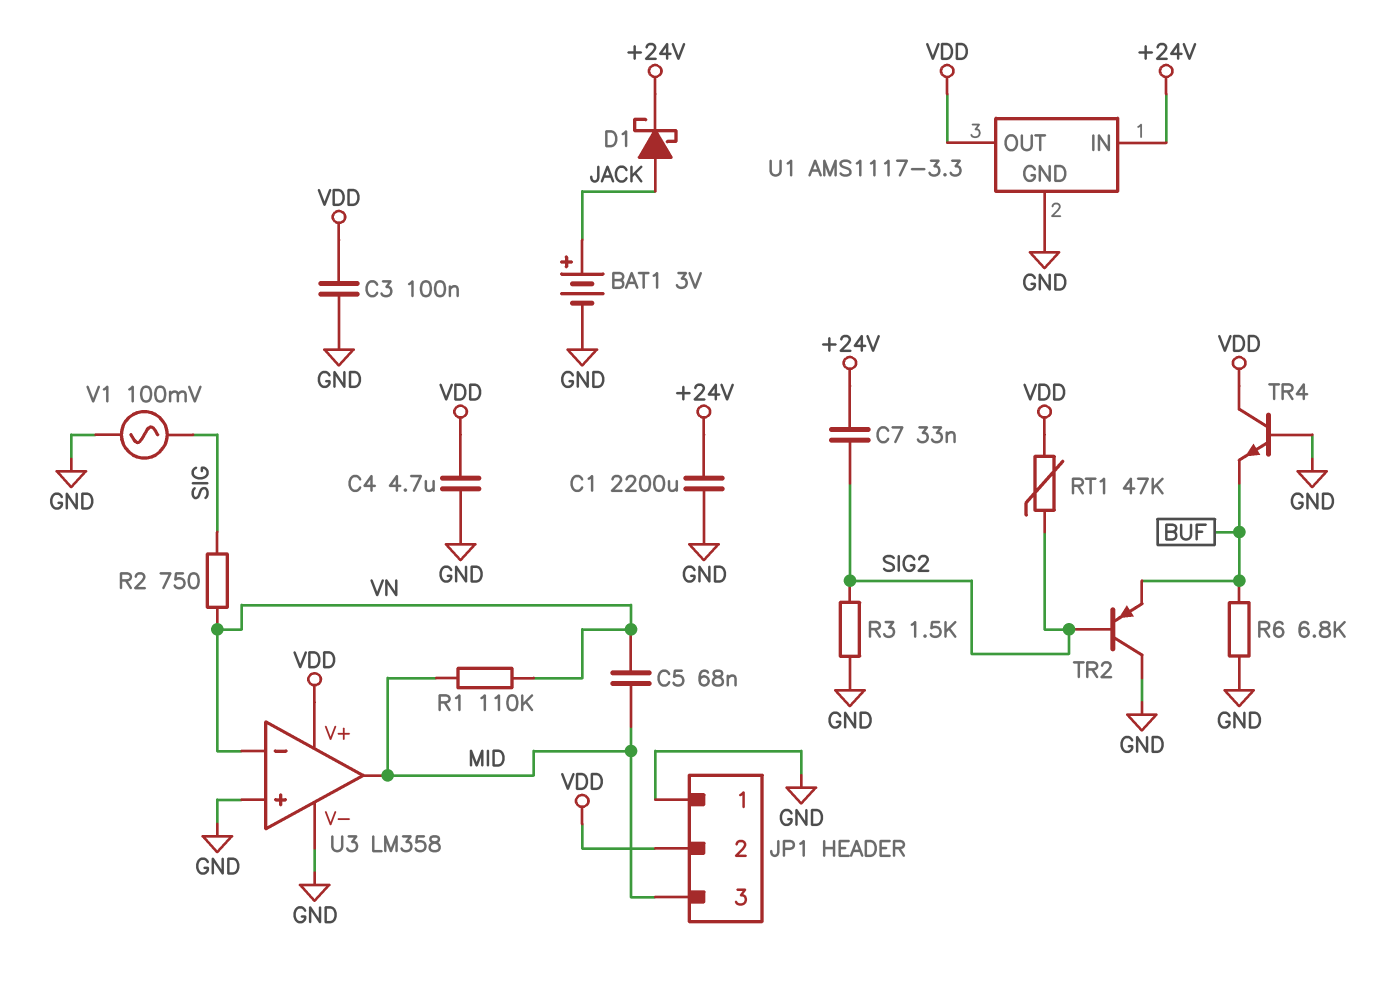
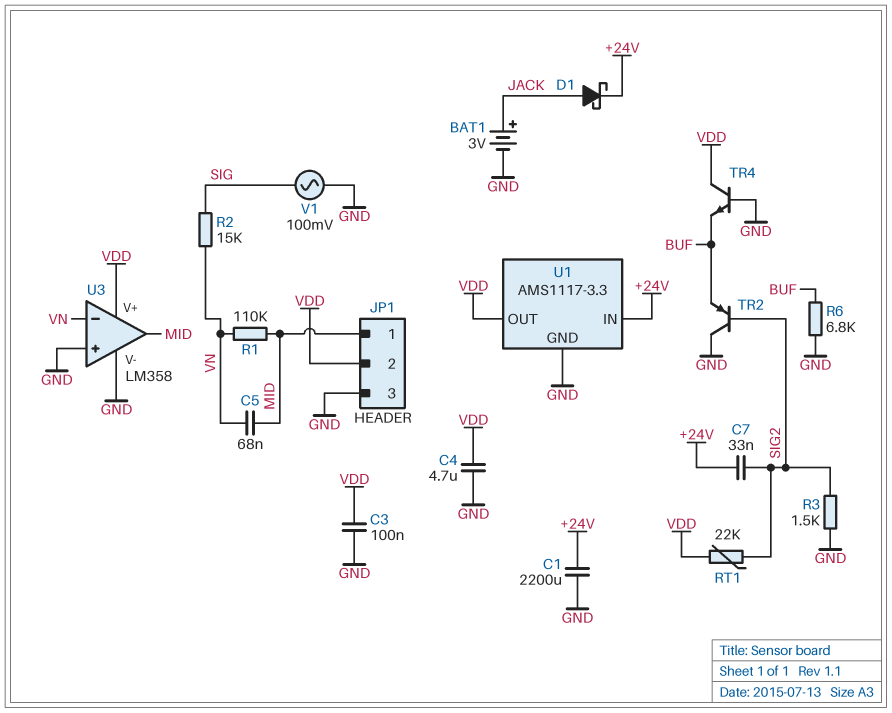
JP1 pin 1: GND -> MID
JP1 pin 3: MID -> GND
R2: 750 (SIG, VN) -> 15k (SIG, VN)
RT1: 47k (SIG2, VDD) -> 22k (SIG2, VDD)

